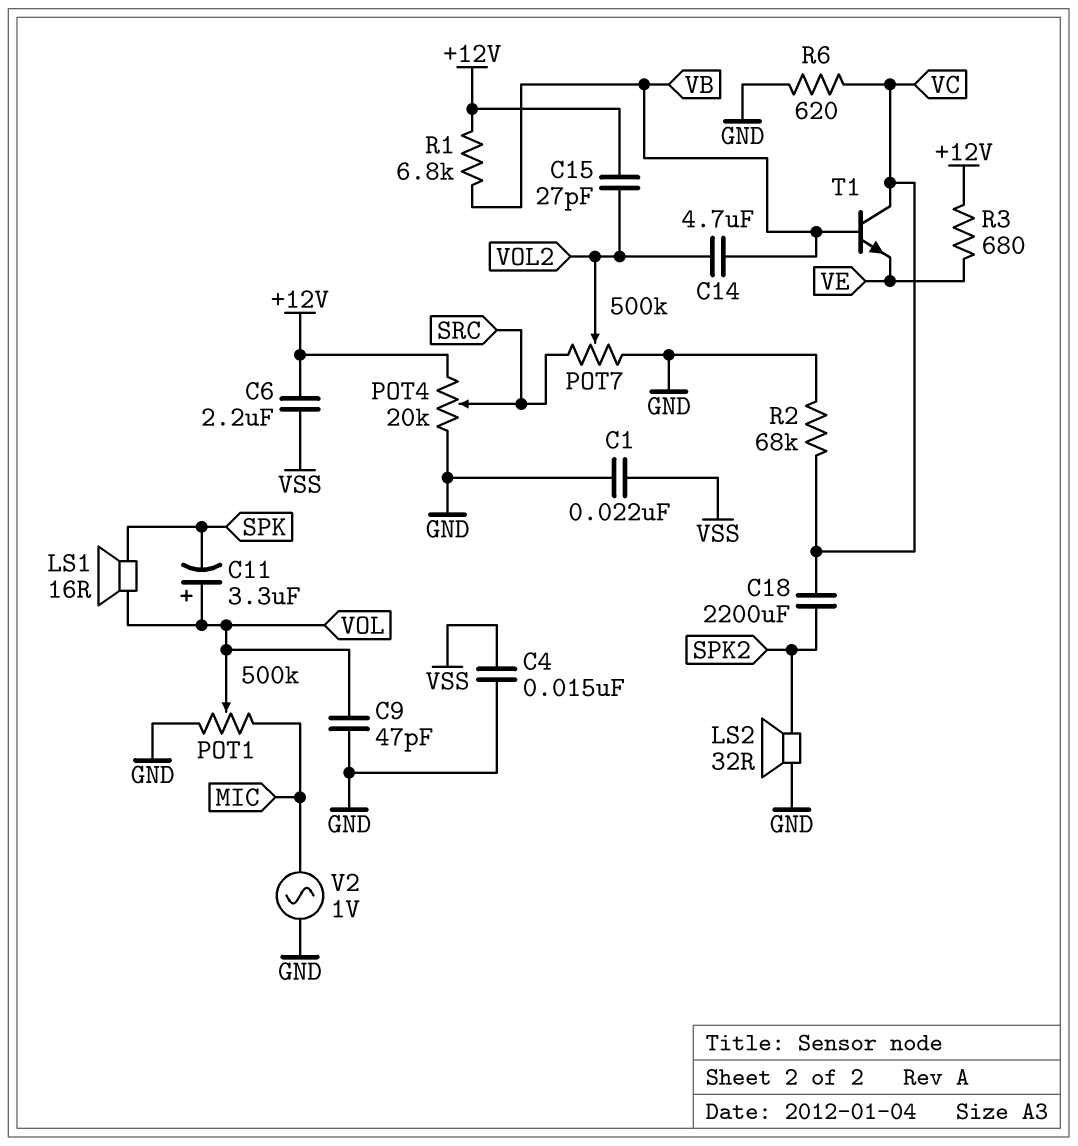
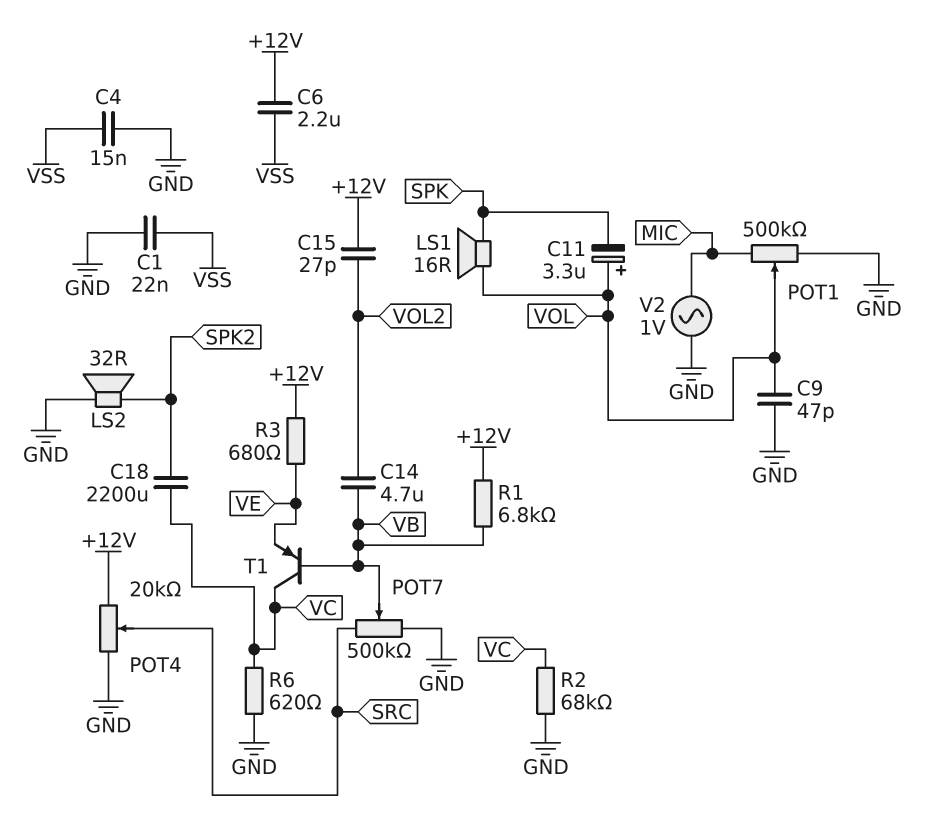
POT7: 500k (GND, SRC, wiper VOL2) -> 500k (GND, SRC, wiper VB)
T1: NPN (B VB, C VC, E VE) -> PNP (B VB, C VC, E VE)

